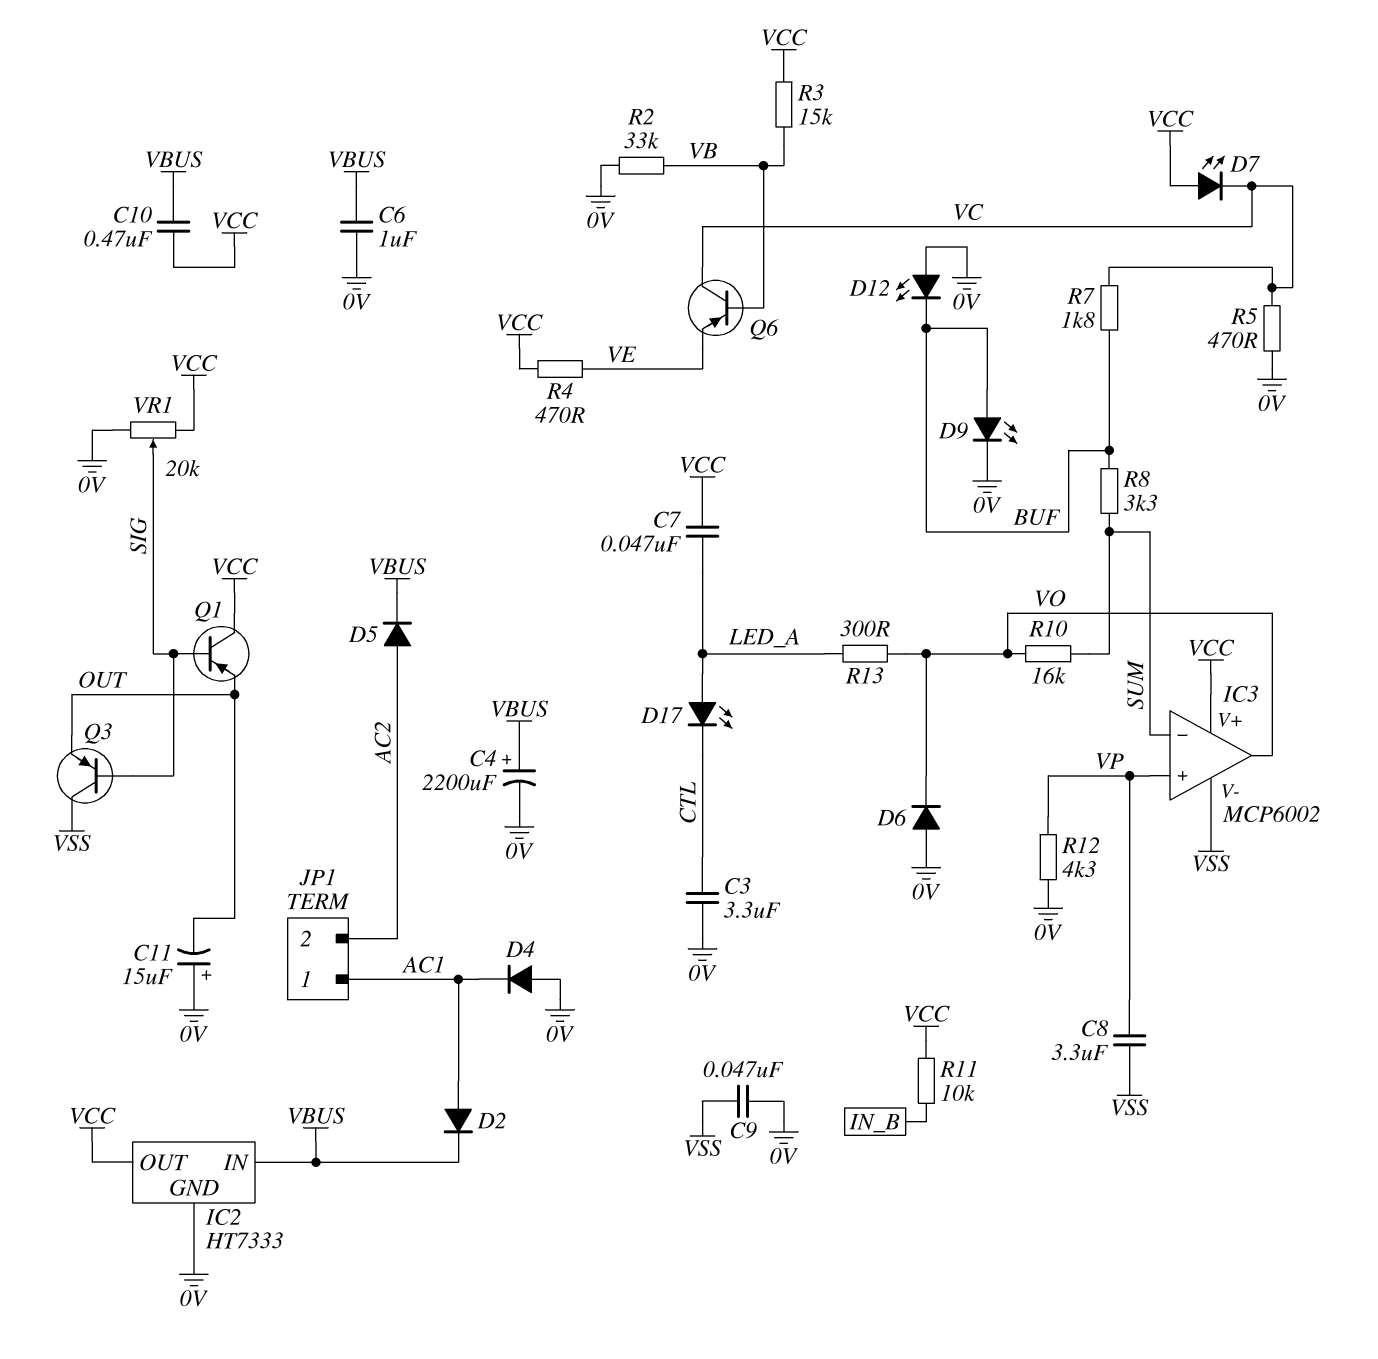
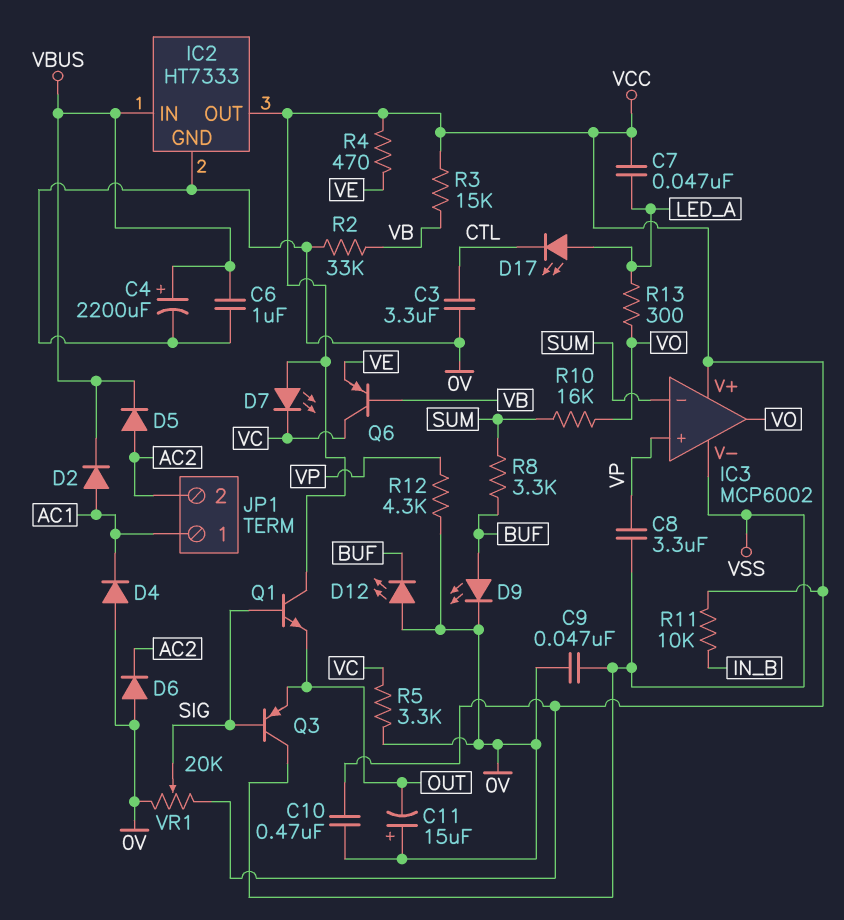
C10: 470nF (VBUS, VCC) -> 470nF (0V, VCC)
D6: diode (A 0V, K VO) -> diode (A 0V, K AC2)
Q1: PNP (B SIG, C VCC, E OUT) -> NPN (B SIG, C VCC, E OUT)
R5: 470 (0V, VC) -> 3.3k (0V, VC)
R7: 1.8k (BUF, VC) -> none

